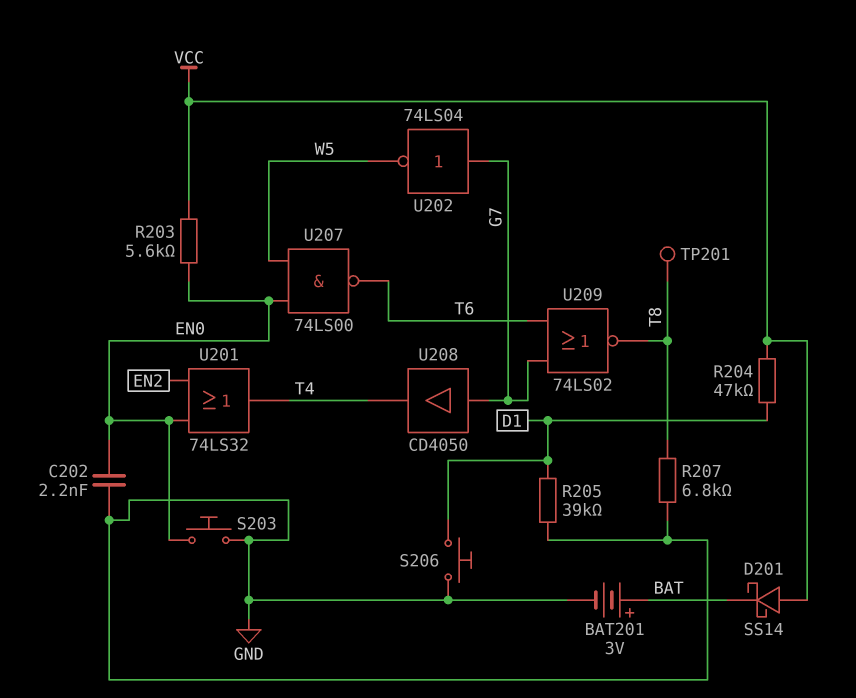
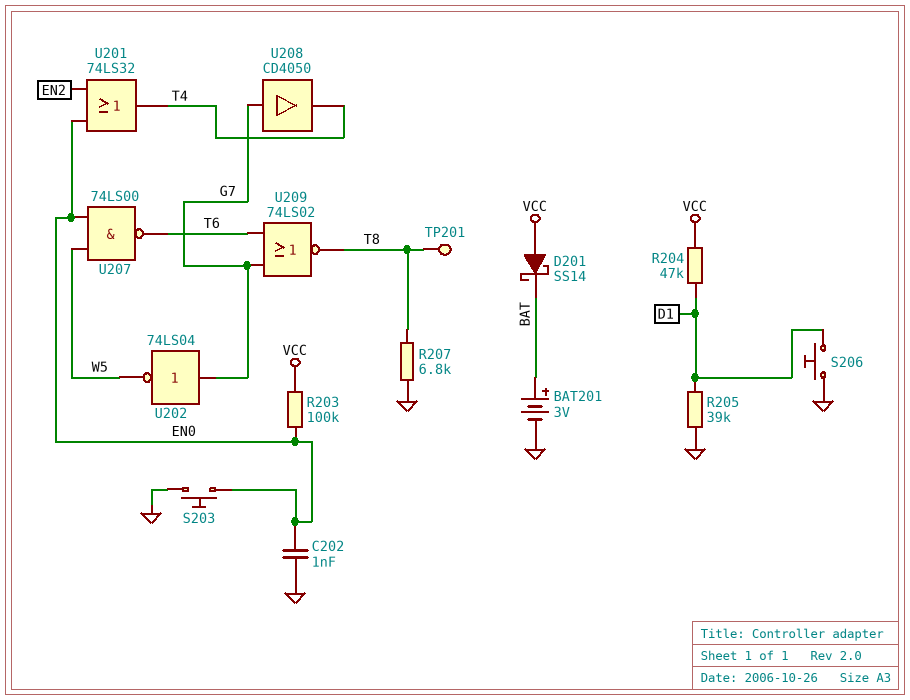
C202: 2.2nF (EN0, GND) -> 1nF (EN0, GND)
R203: 5.6k (EN0, VCC) -> 100k (EN0, VCC)

